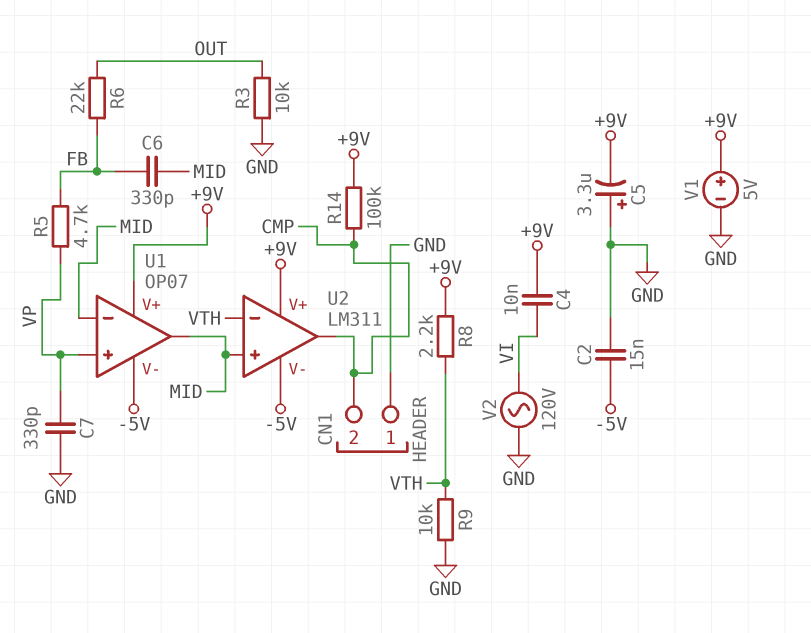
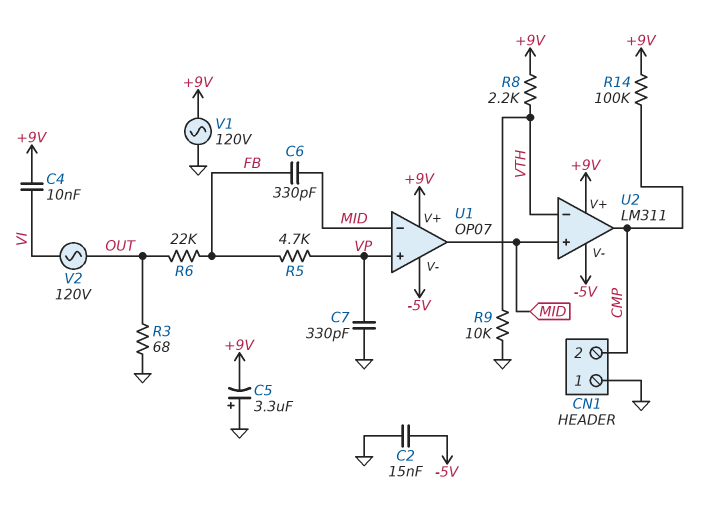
R3: 10k (GND, OUT) -> 68 (GND, OUT)
V1: 5V (plus +9V, minus GND) -> AC 120V (+9V, GND)
V2: AC 120V (GND, VI) -> AC 120V (OUT, VI)

